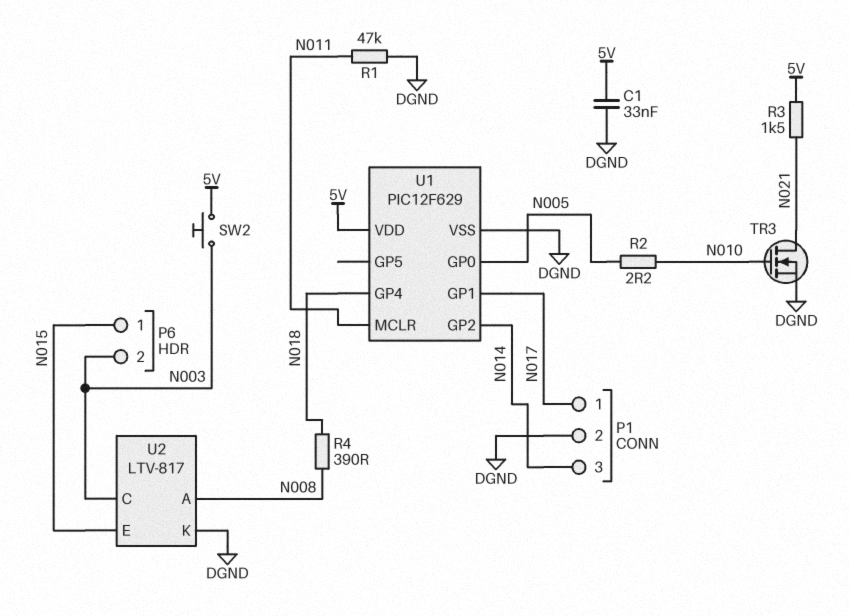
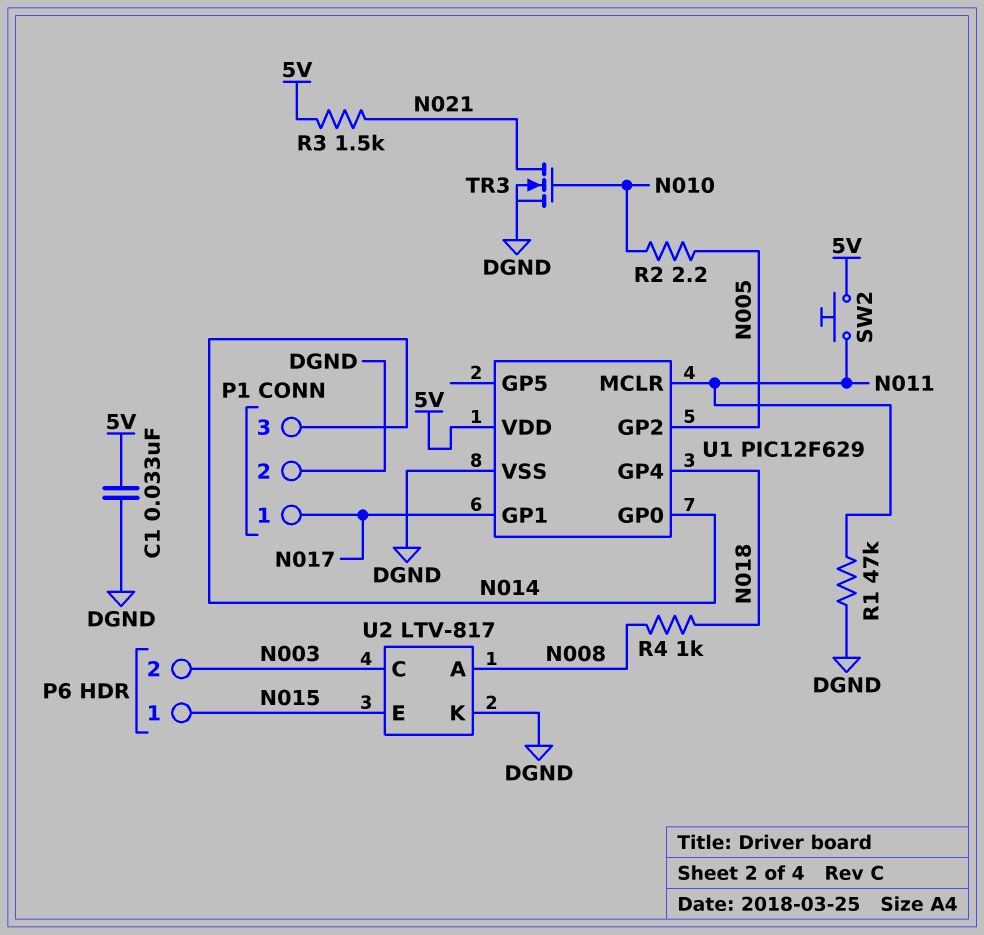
R4: 390 (N008, N018) -> 1k (N008, N018)
SW2: button (5V, N003) -> button (5V, N011)
U1 pin GP0: N005 -> N014
U1 pin GP2: N014 -> N005

